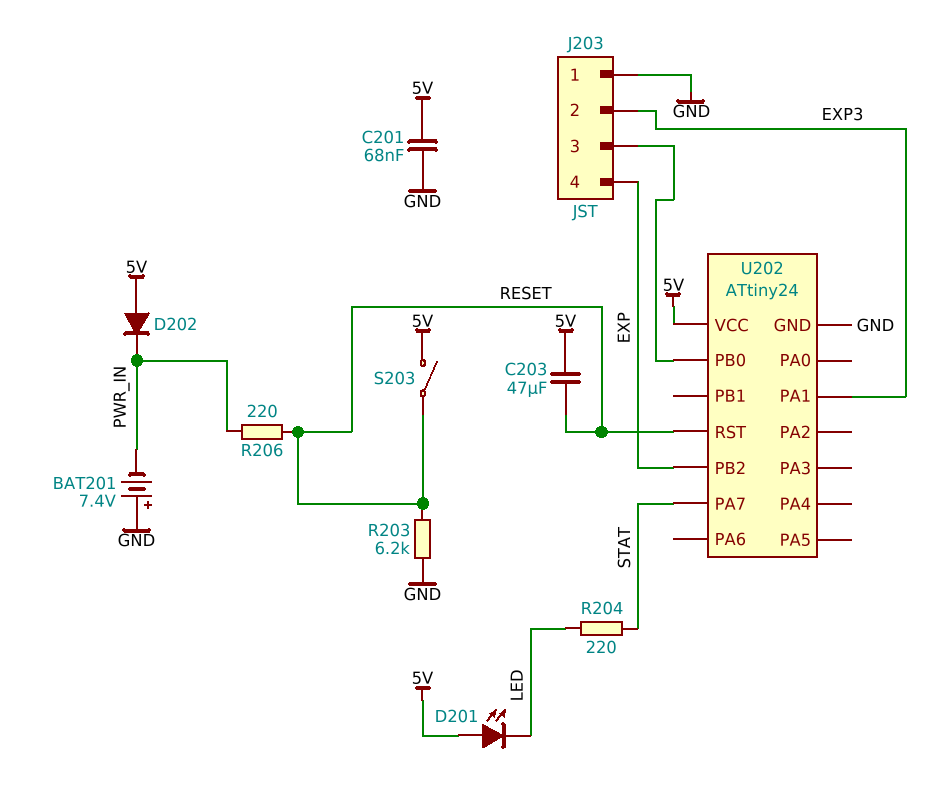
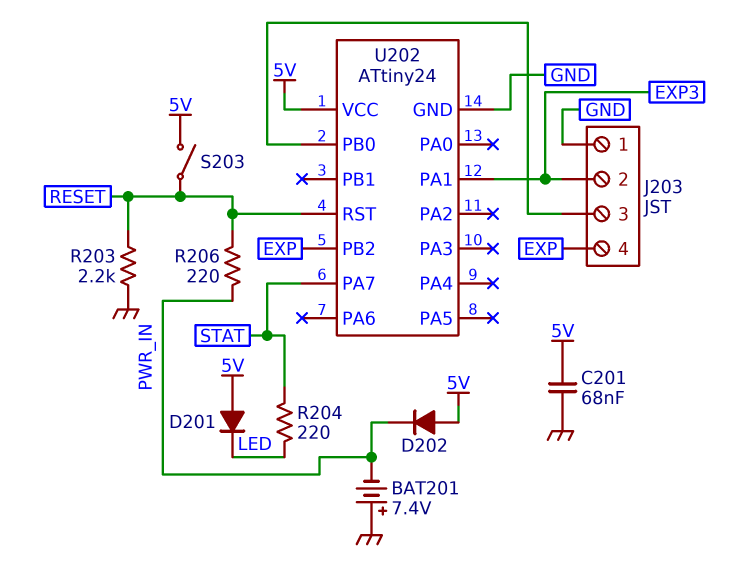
C203: 47uF (5V, RESET) -> none
D201: LED (A 5V, K LED) -> diode (A 5V, K LED)
R203: 6.2k (GND, RESET) -> 2.2k (GND, RESET)

